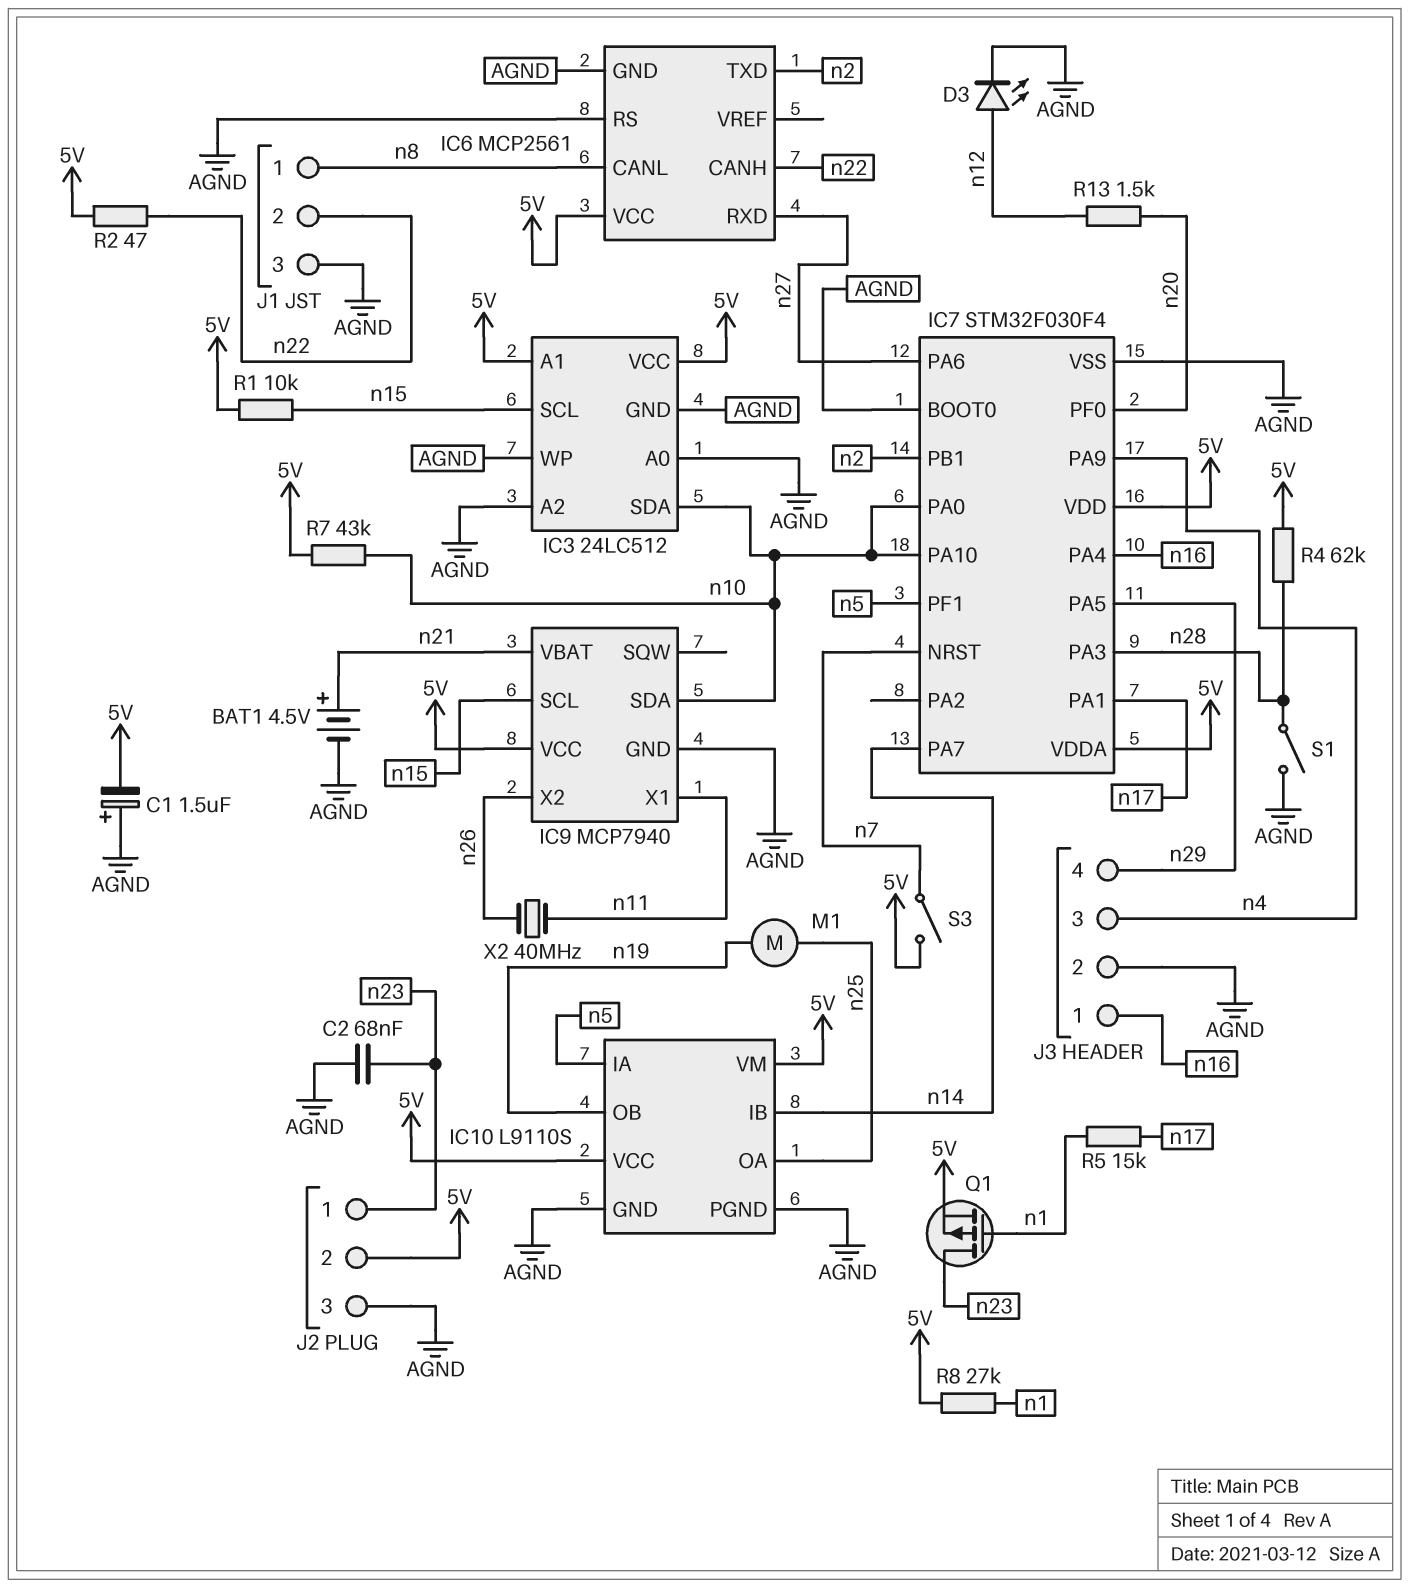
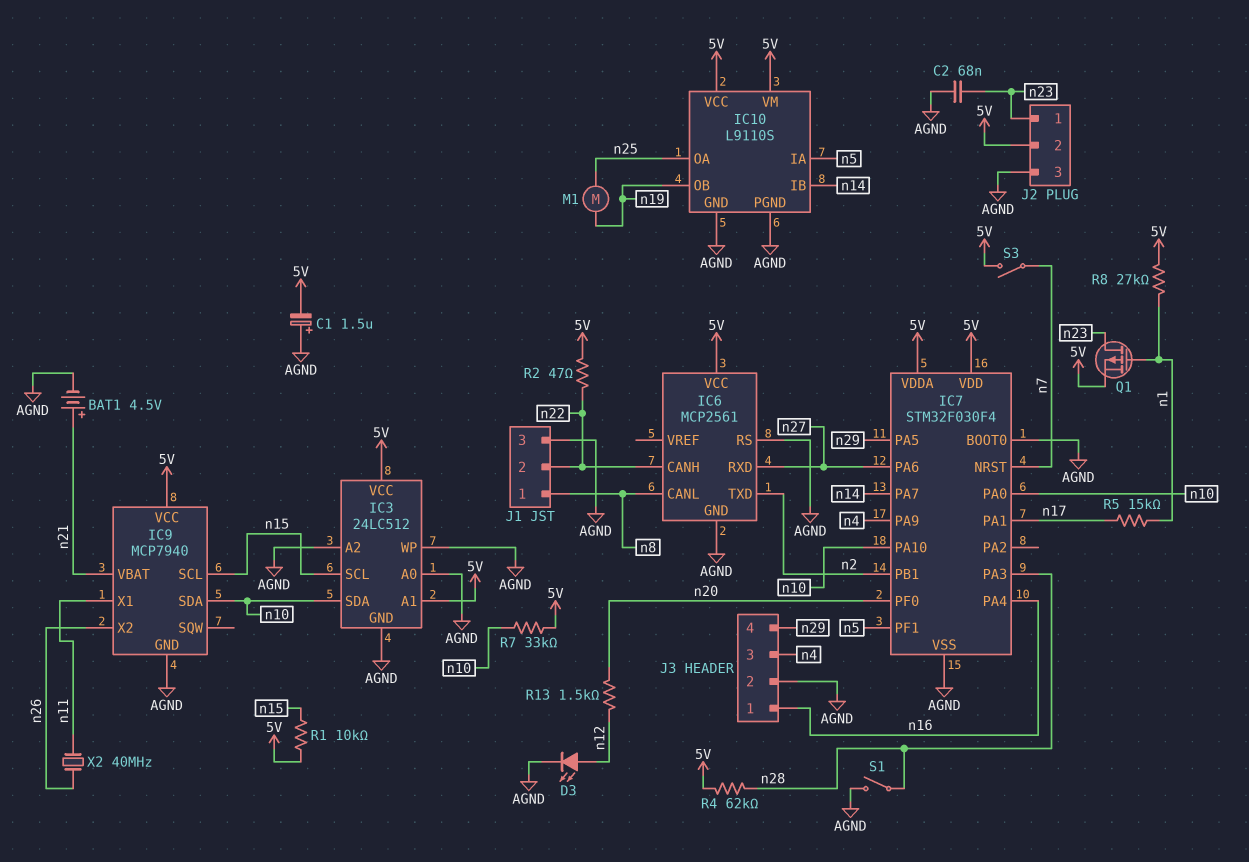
R7: 43k (5V, n10) -> 33k (5V, n10)

